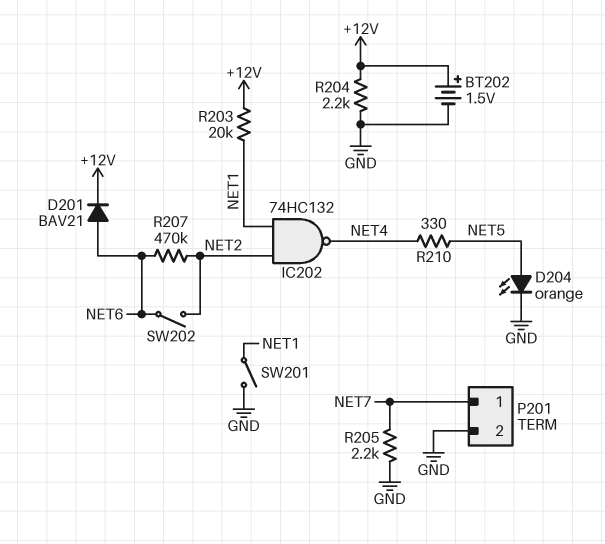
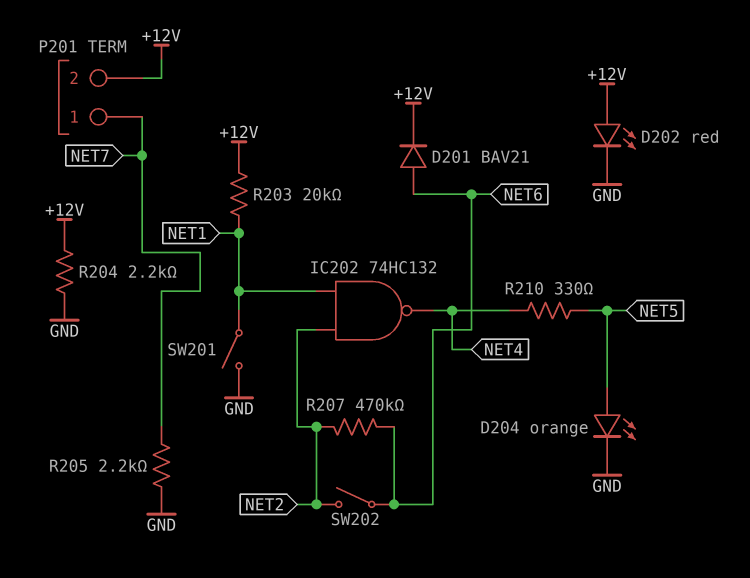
BT202: 1.5V (plus +12V, minus GND) -> none
D202: none -> LED red (A +12V, K GND)
P201 pin 2: GND -> +12V

